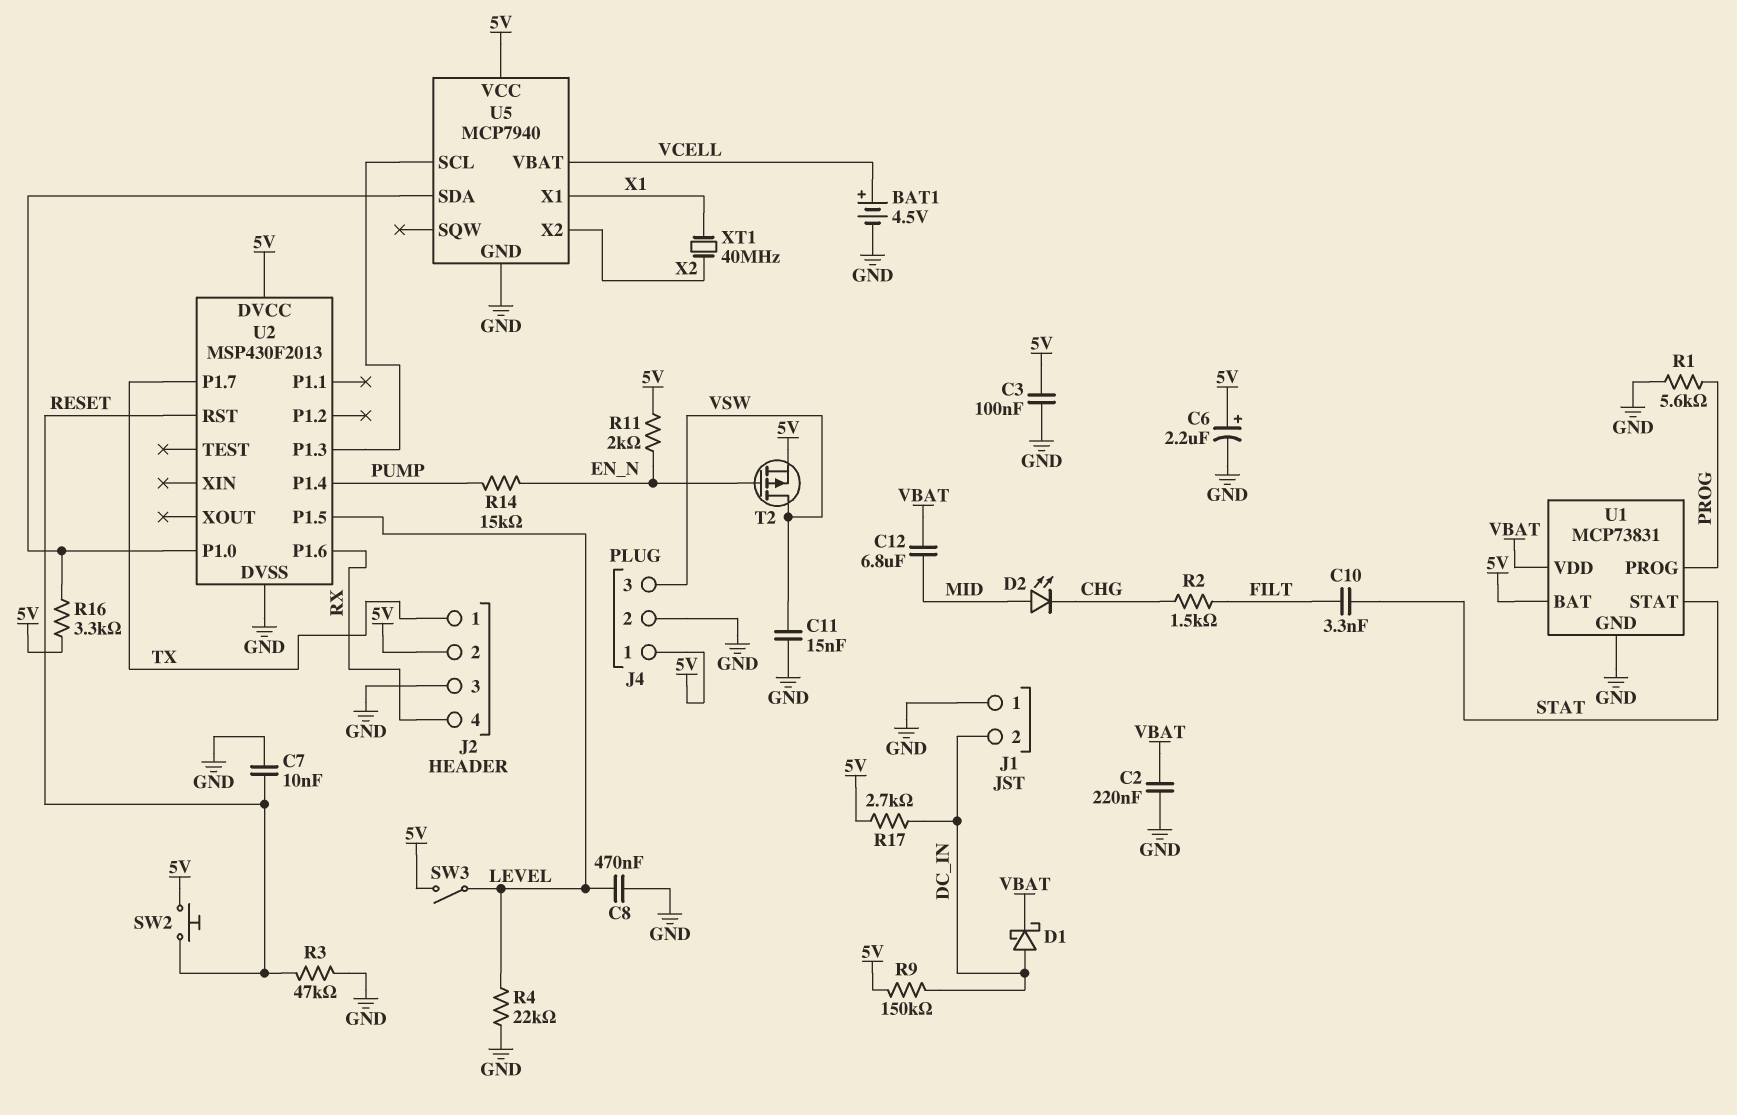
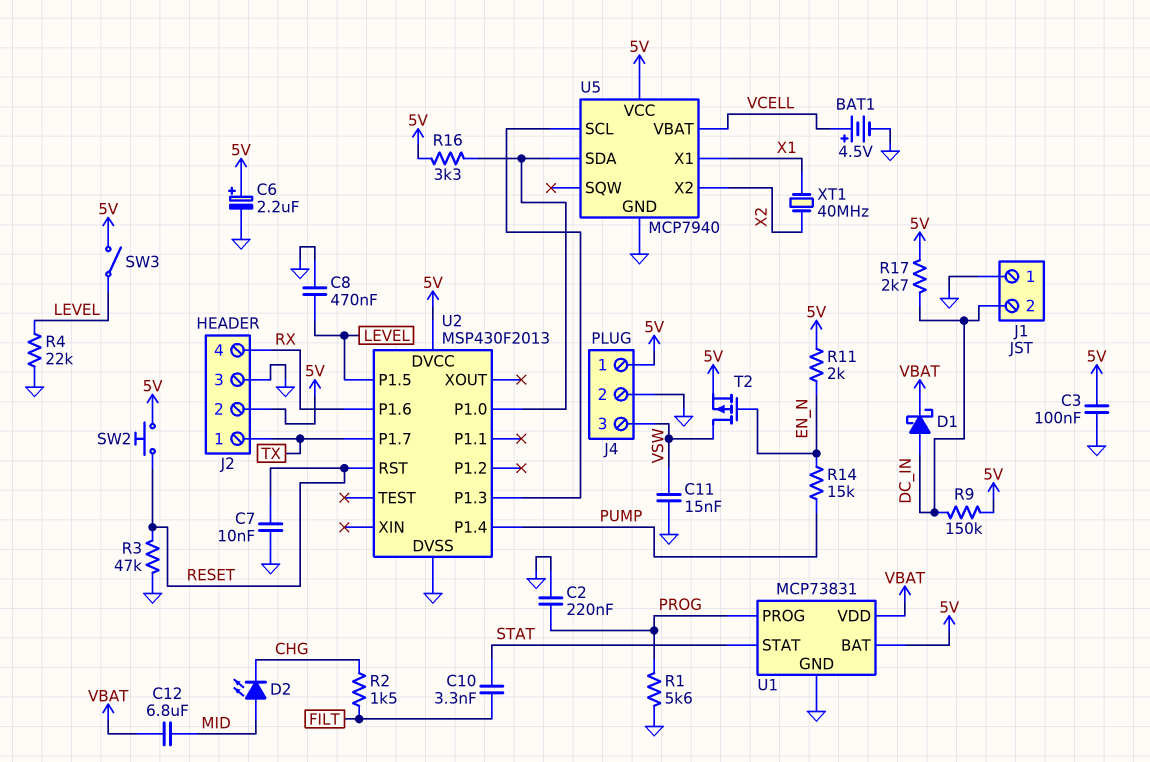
C2: 220nF (GND, VBAT) -> 220nF (GND, PROG)

